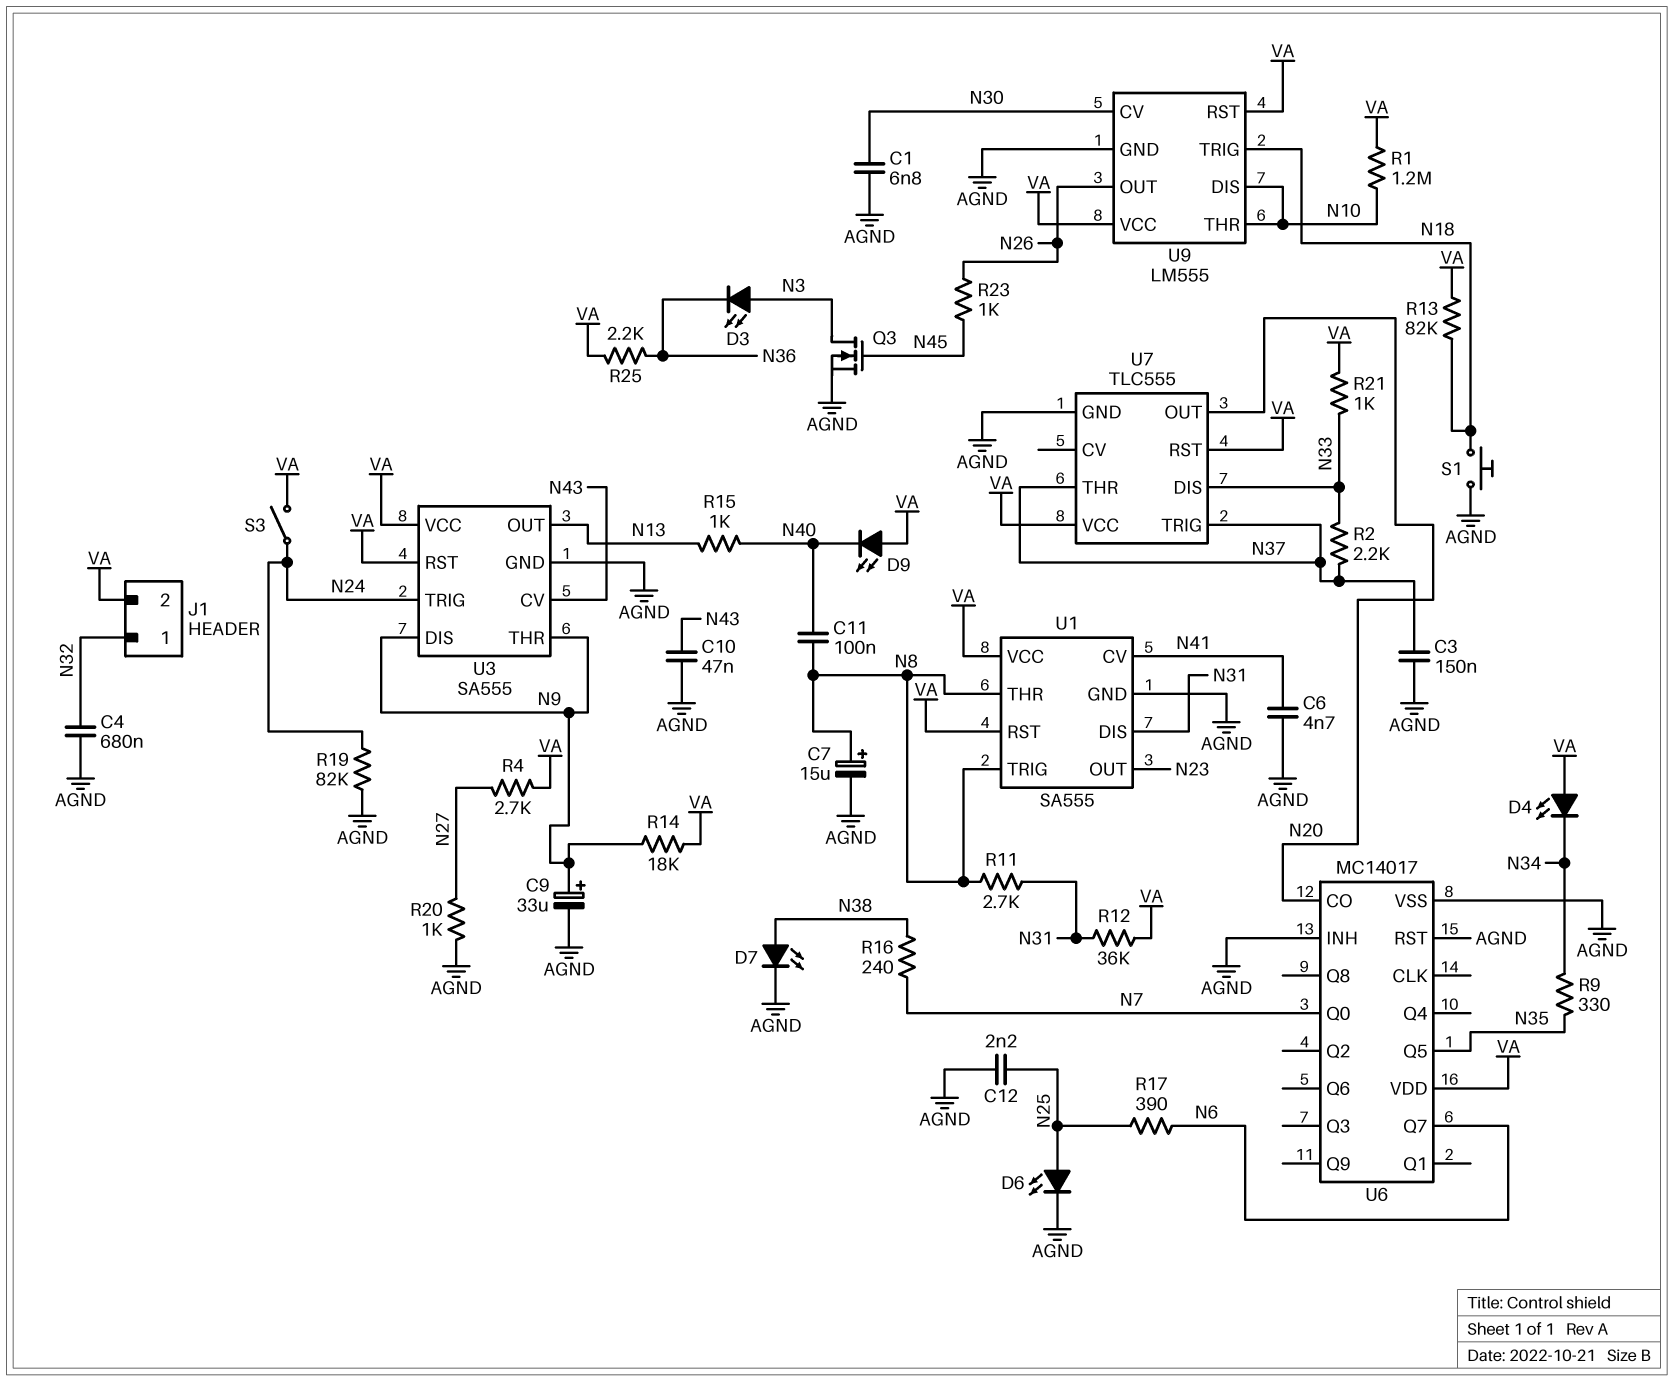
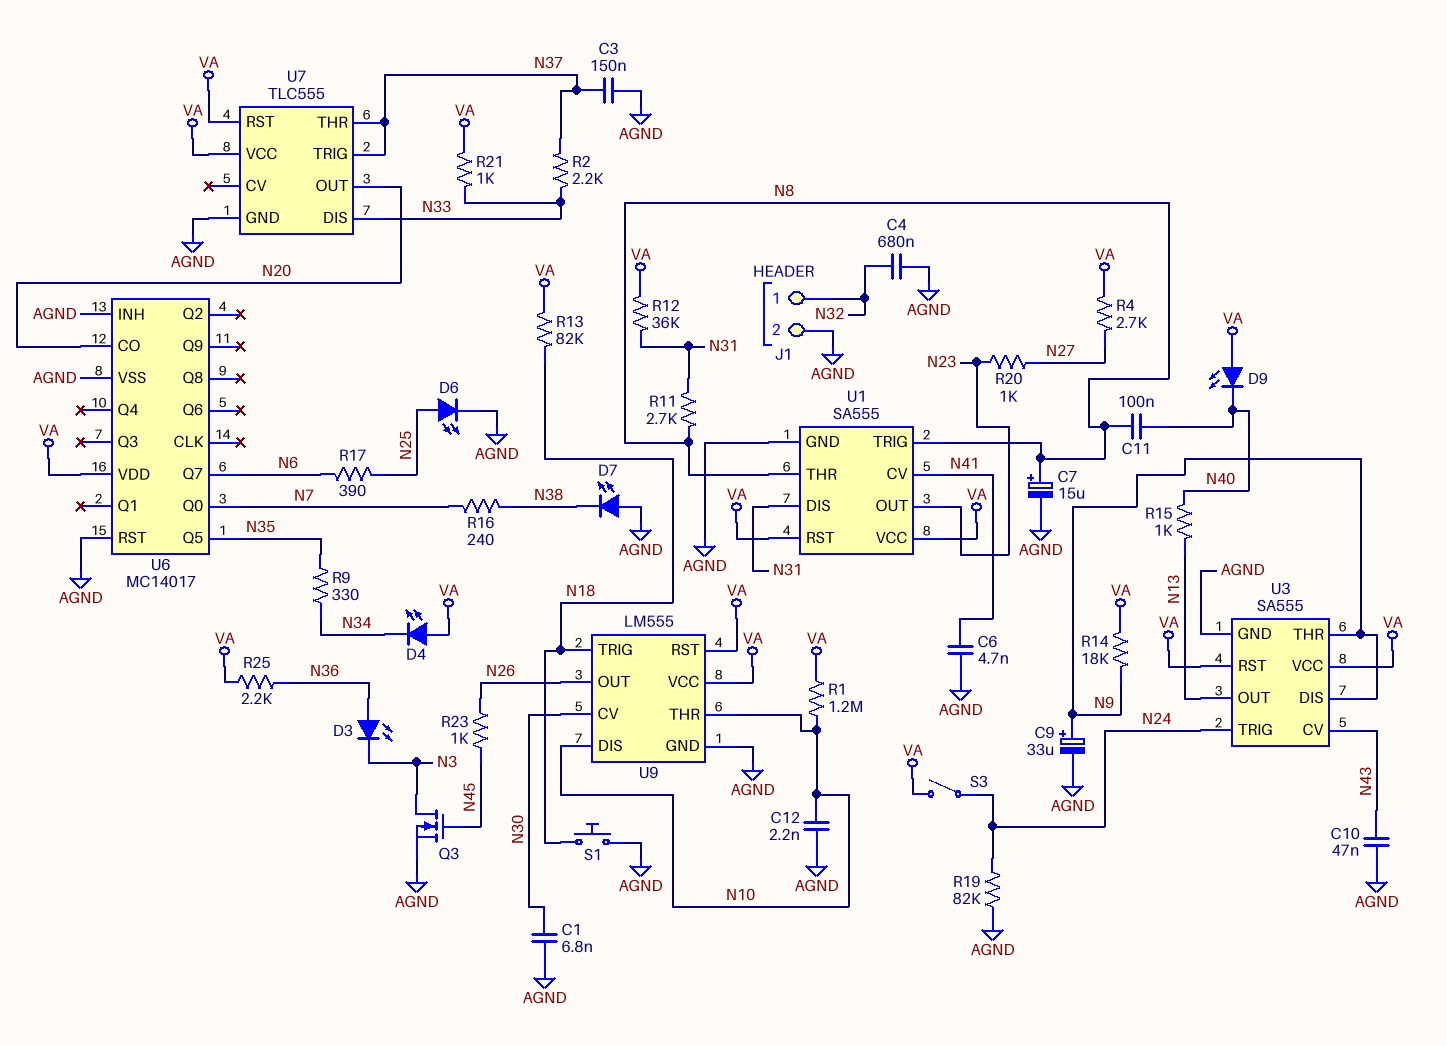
C12: 2.2nF (AGND, N25) -> 2.2nF (AGND, N10)
D3: LED (A N3, K N36) -> LED (A N36, K N3)
D7: LED (A N38, K AGND) -> LED (A AGND, K N38)
J1 pin 2: VA -> AGND
R20: 1k (AGND, N27) -> 1k (N23, N27)

